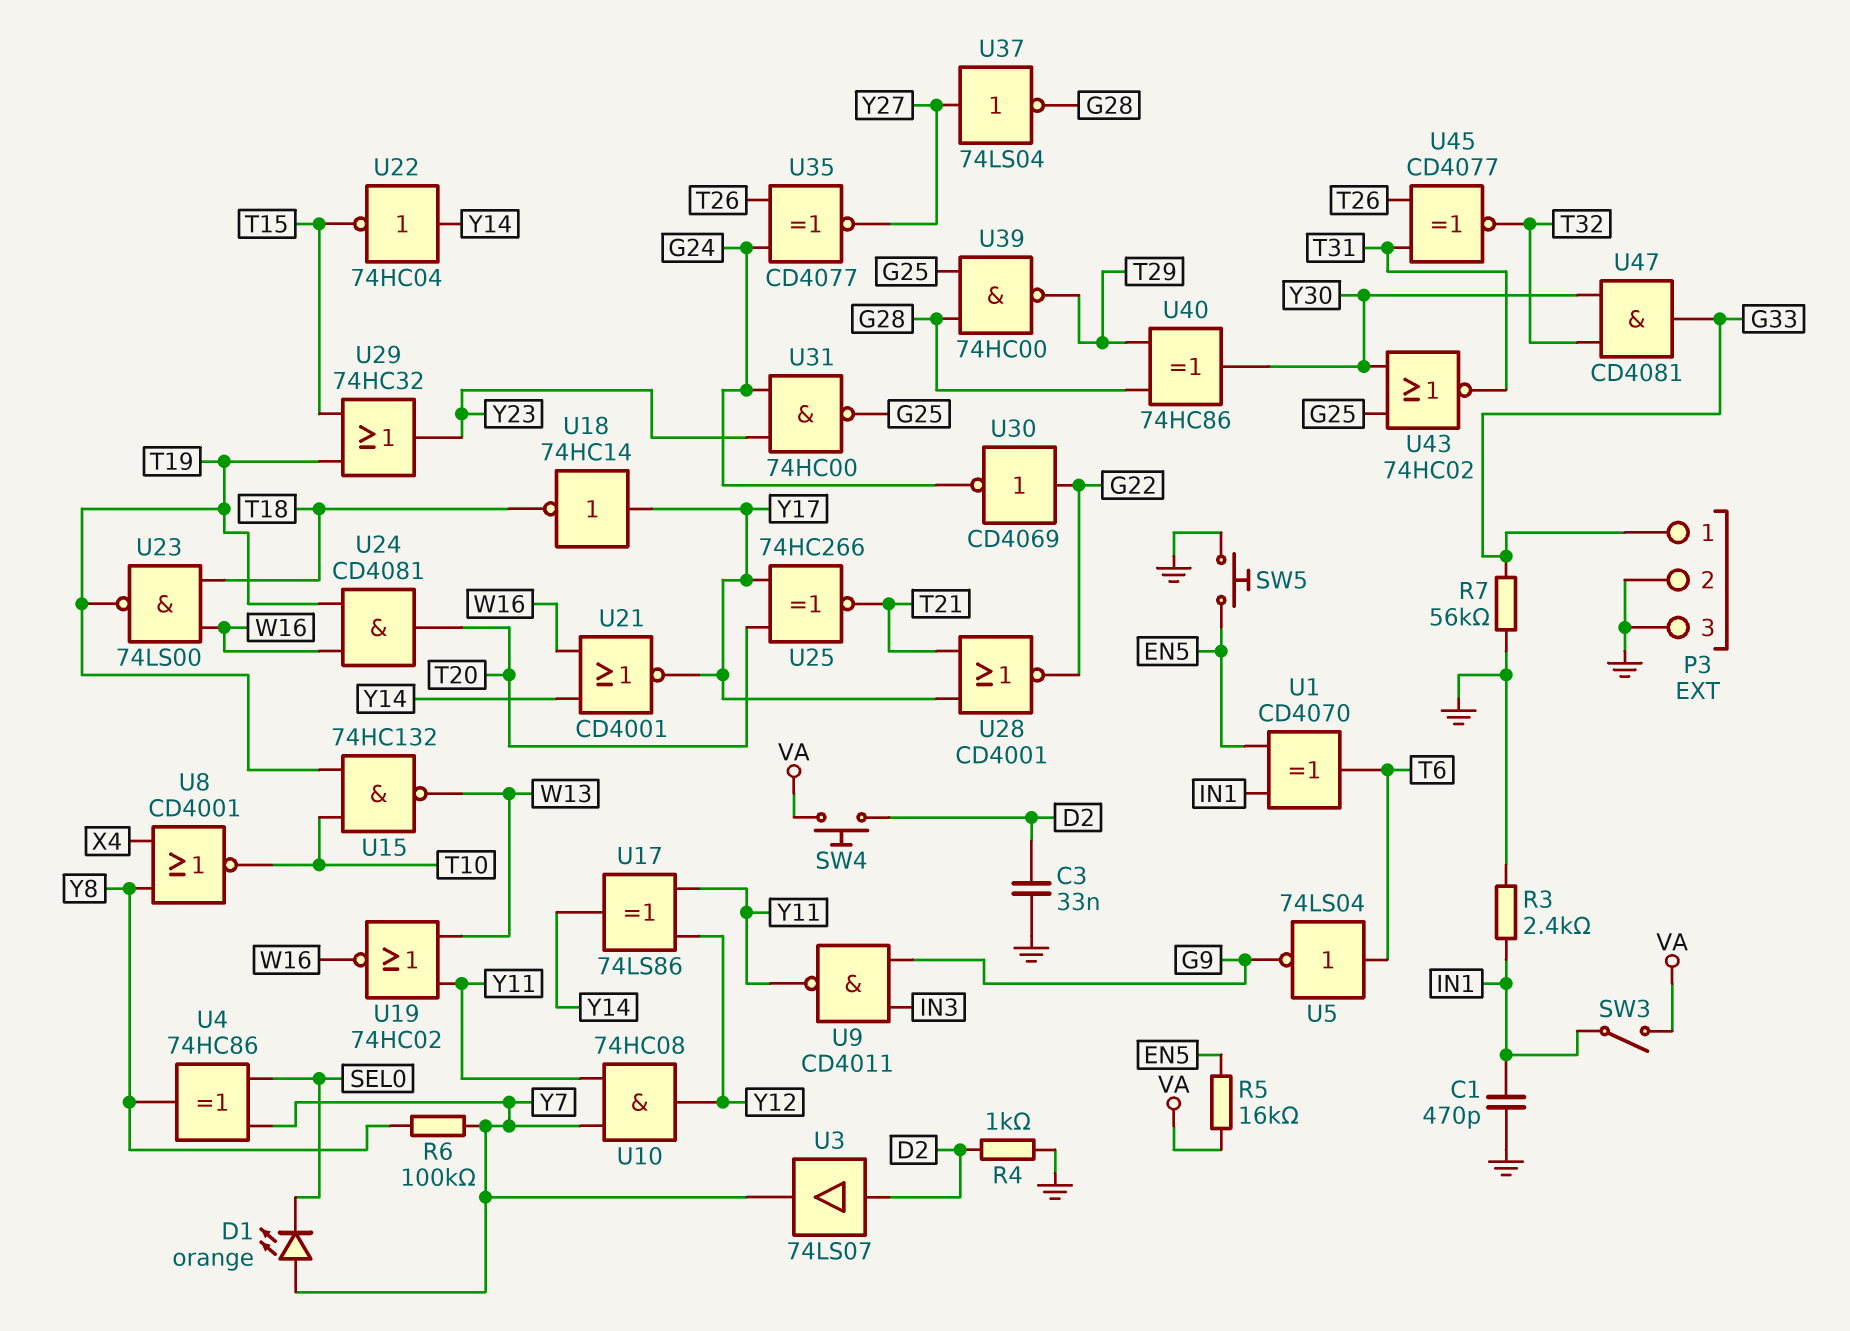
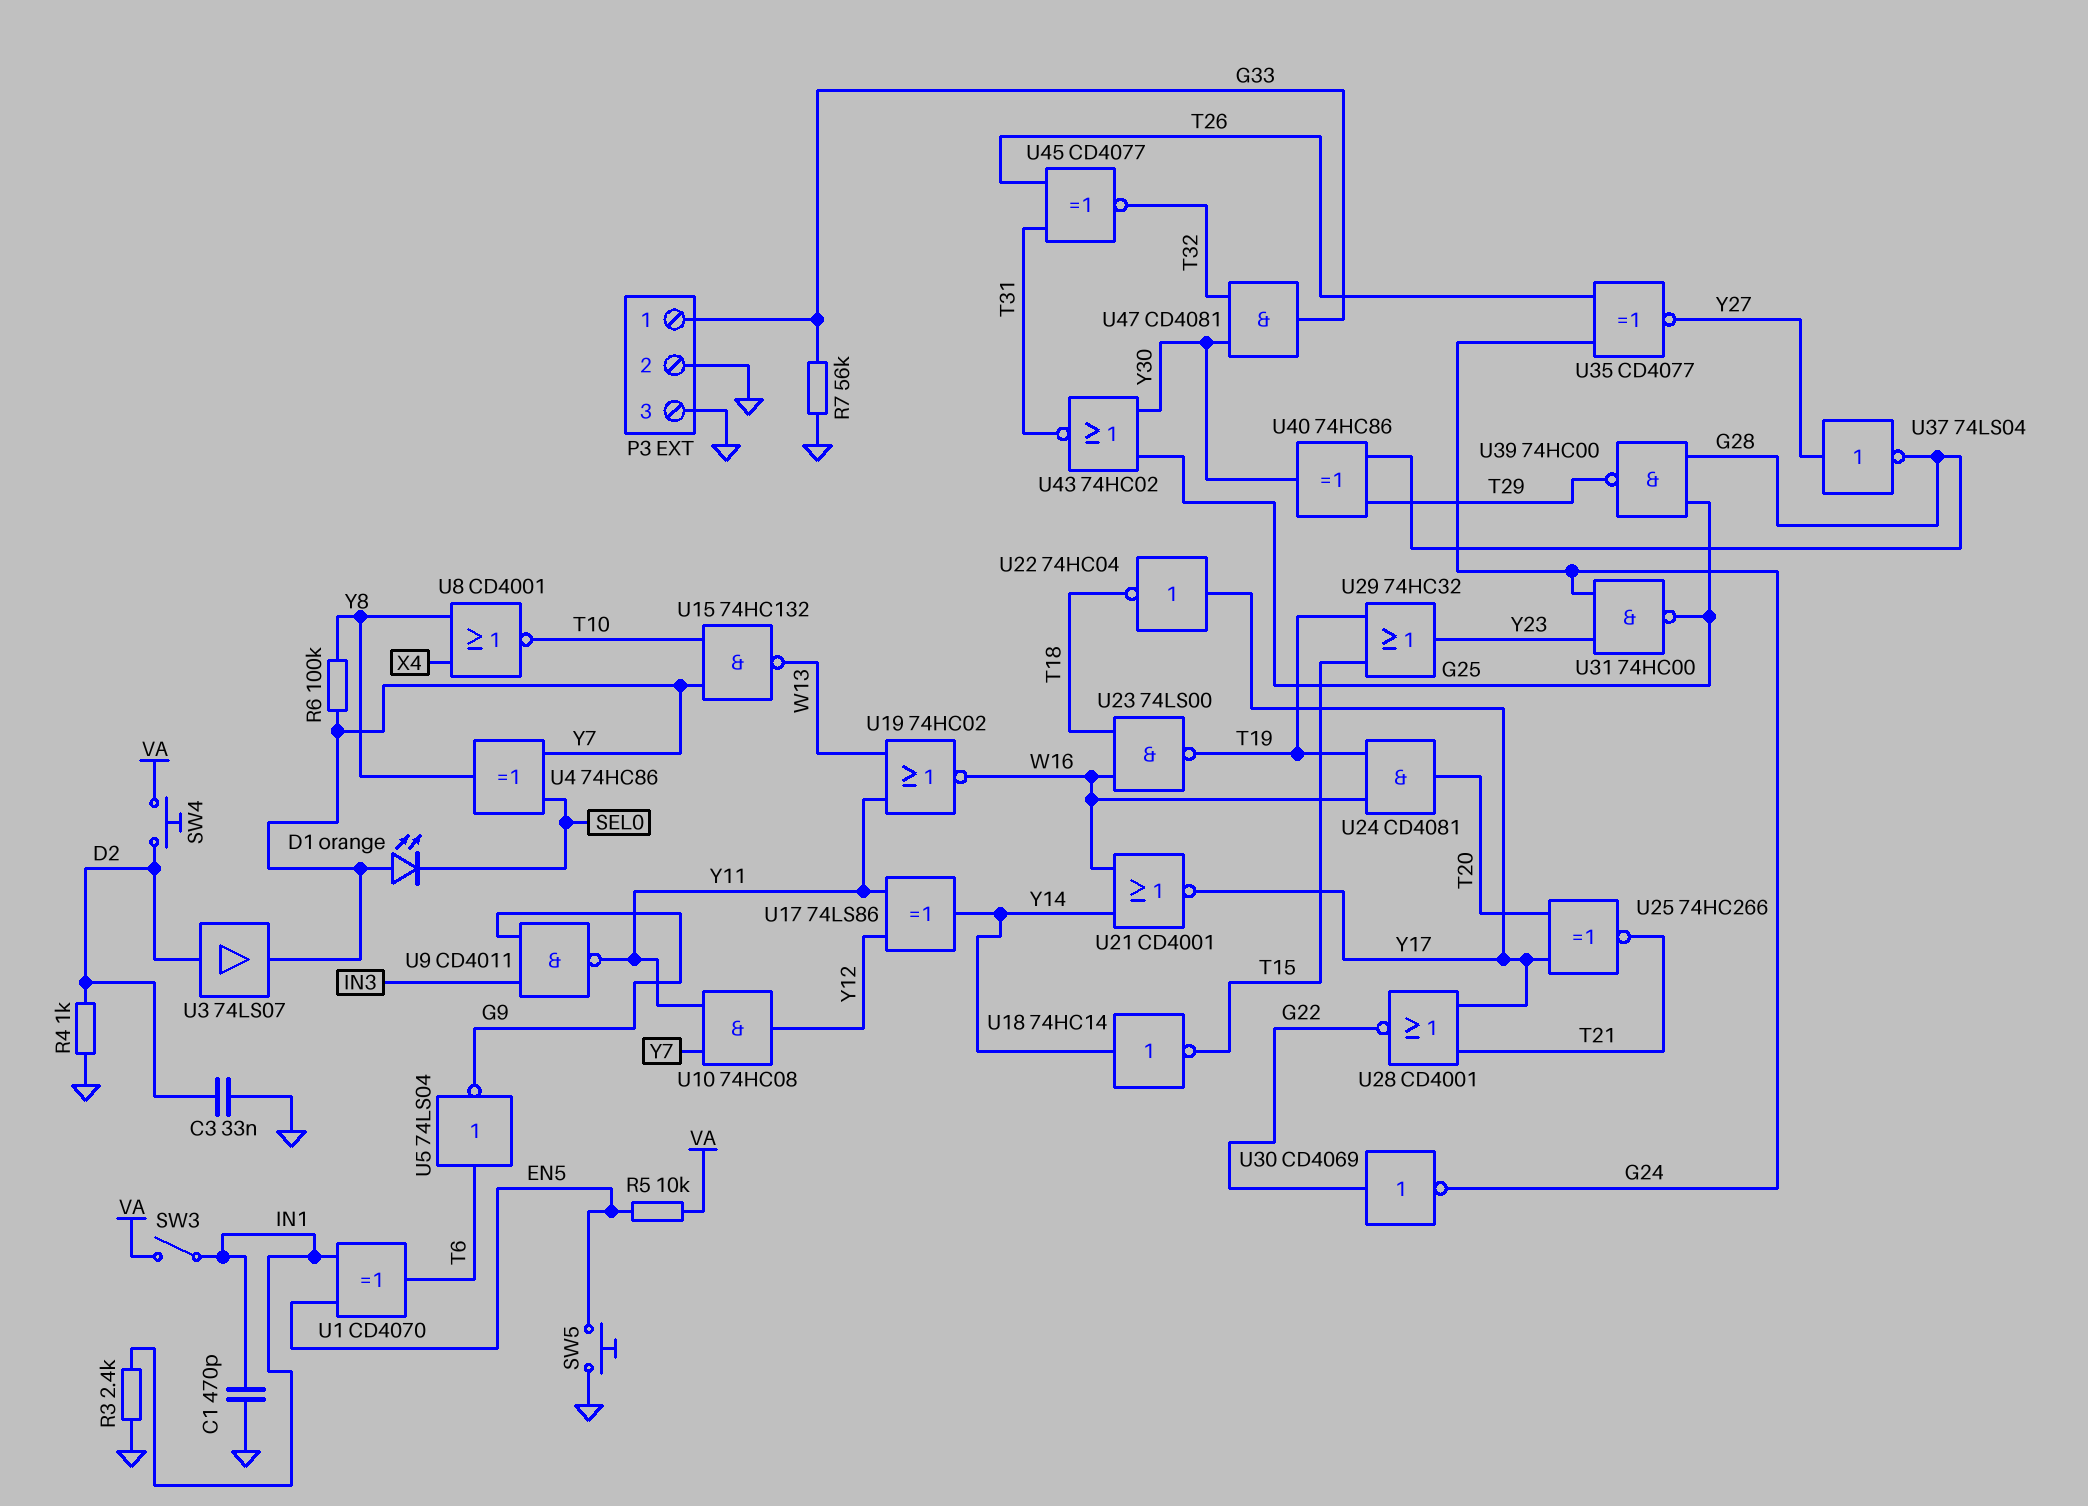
R5: 16k (EN5, VA) -> 10k (EN5, VA)
U15: NAND 74HC132 (in T10, in T19, out W13) -> NAND 74HC132 (in T10, in Y7, out W13)
U18: NOT 74HC14 (in Y17, out T18) -> NOT 74HC14 (in Y14, out T15)
U22: NOT 74HC04 (in Y14, out T15) -> NOT 74HC04 (in Y17, out T18)

